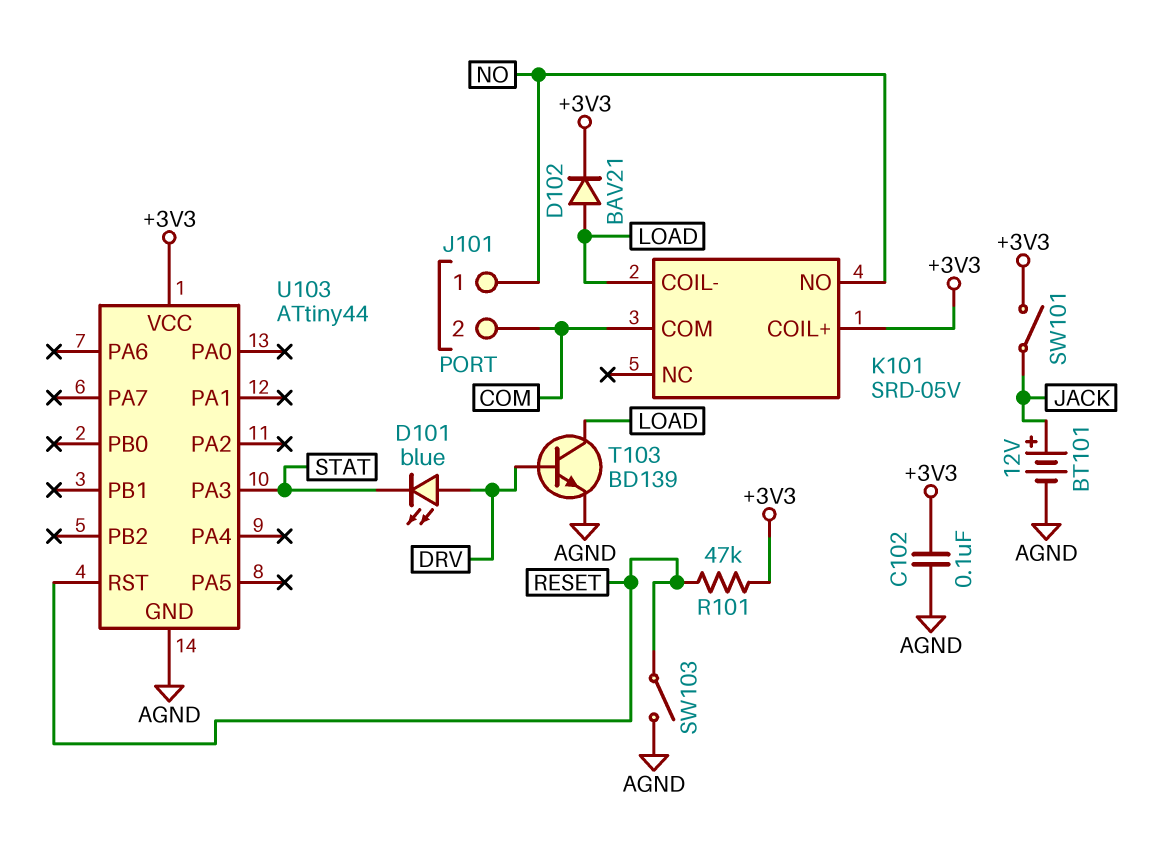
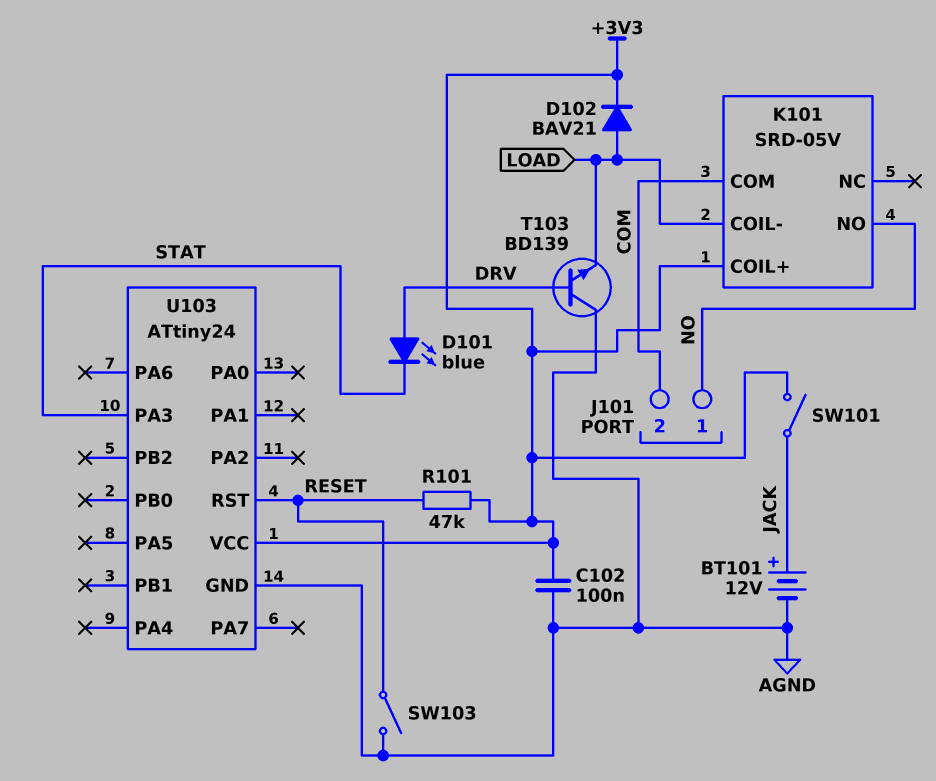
T103: NPN BD139 (B DRV, C LOAD, E AGND) -> NPN BD139 (B DRV, C AGND, E LOAD)
U103: ATtiny44 -> ATtiny24

